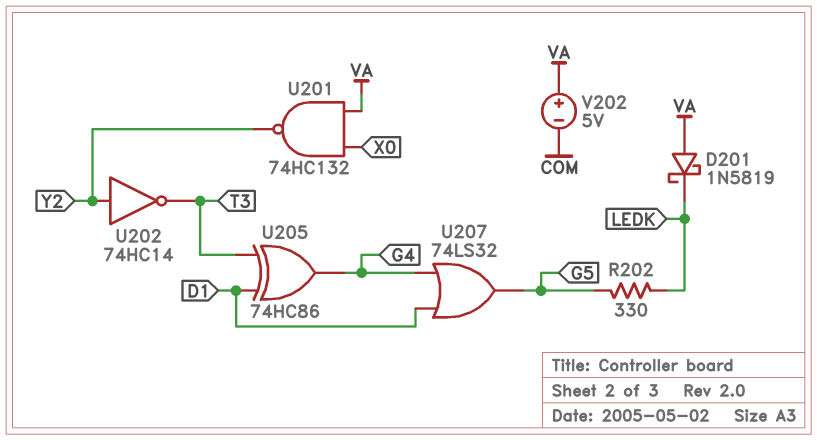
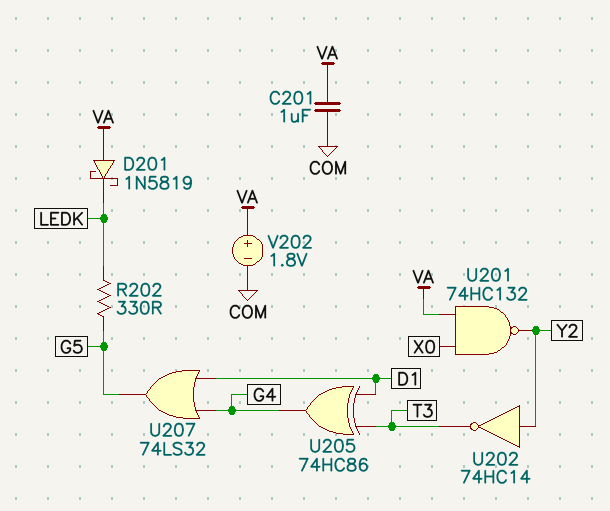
C201: none -> 1uF (COM, VA)
V202: 5V (plus VA, minus COM) -> 1.8V (plus VA, minus COM)

